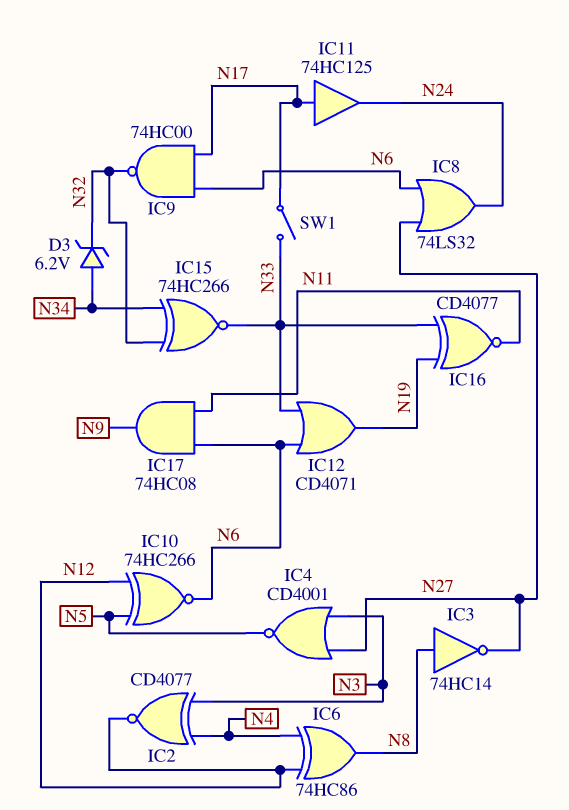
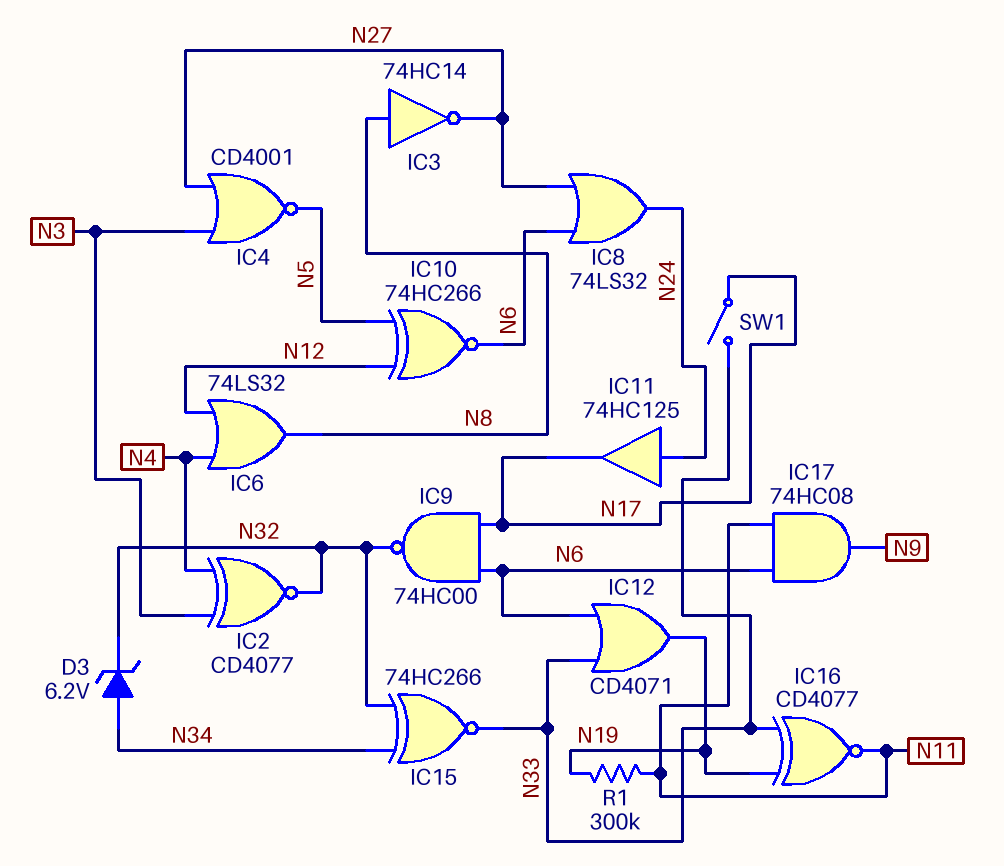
IC2: XNOR CD4077 (in N3, in N4, out N12) -> XNOR CD4077 (in N3, in N4, out N32)
IC6: XOR 74HC86 (in N4, in N12, out N8) -> OR 74LS32 (in N4, in N12, out N8)
IC11: buffer 74HC125 (in N17, out N24) -> buffer 74HC125 (in N24, out N17)
R1: none -> 300k (N11, N19)

